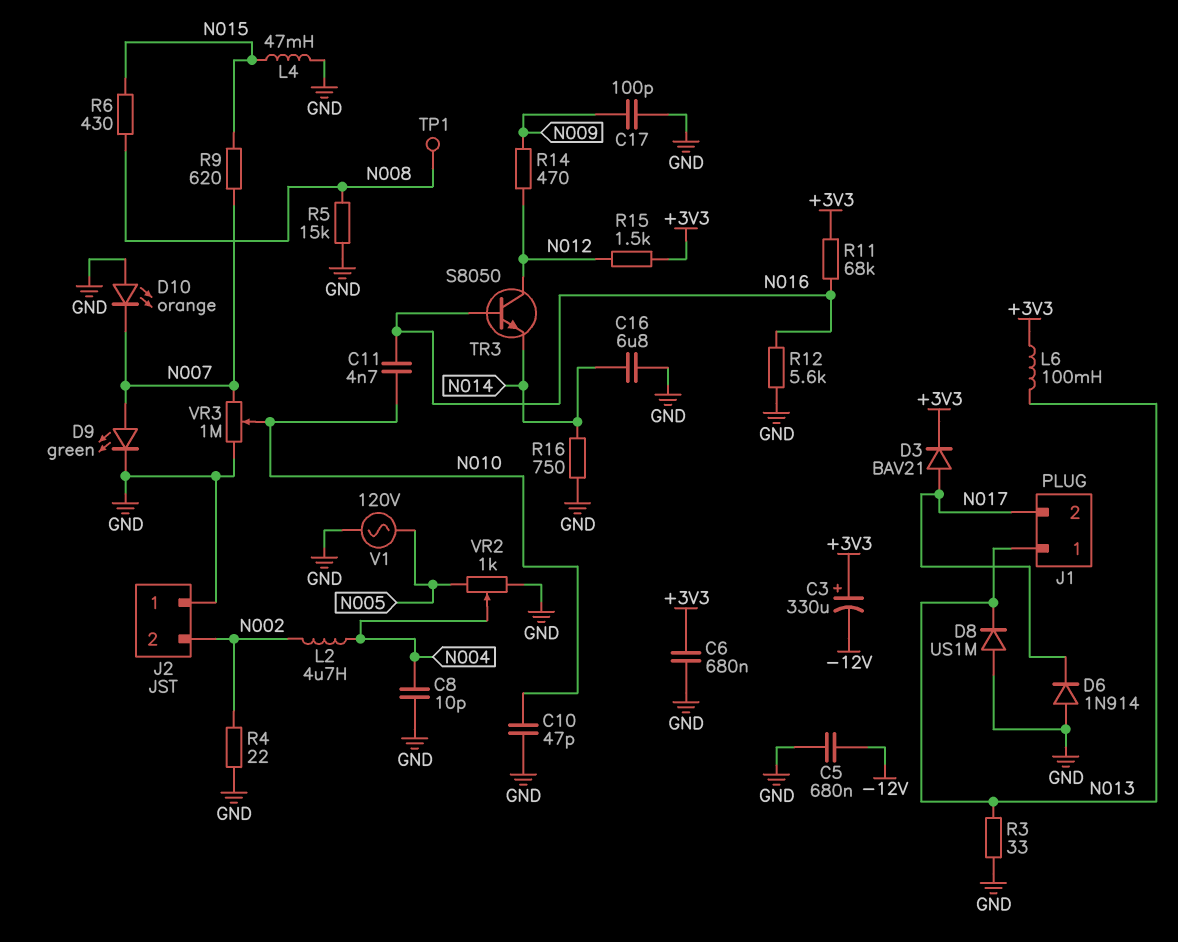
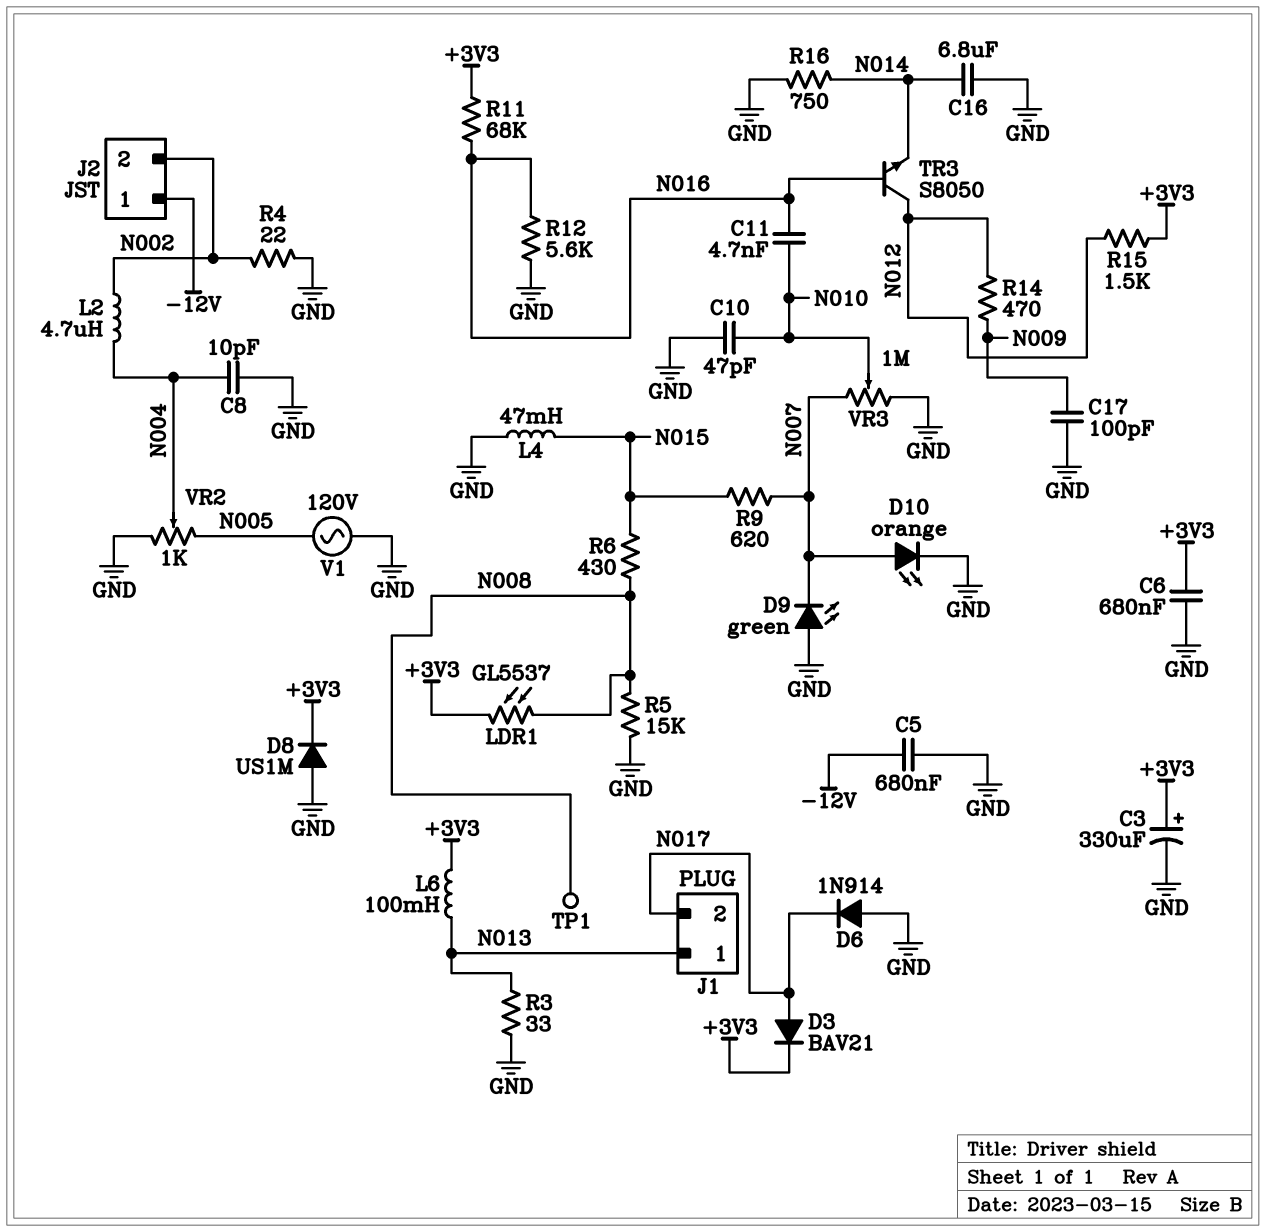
C3: 330uF (plus +3V3, minus -12V) -> 330uF (plus +3V3, minus GND)
D8: diode US1M (A GND, K N013) -> diode US1M (A GND, K +3V3)
D9: LED green (A N007, K GND) -> LED green (A GND, K N007)
D10: LED orange (A GND, K N007) -> LED orange (A N007, K GND)
J2 pin 1: GND -> -12V
LDR1: none -> GL5537 (+3V3, N008)

